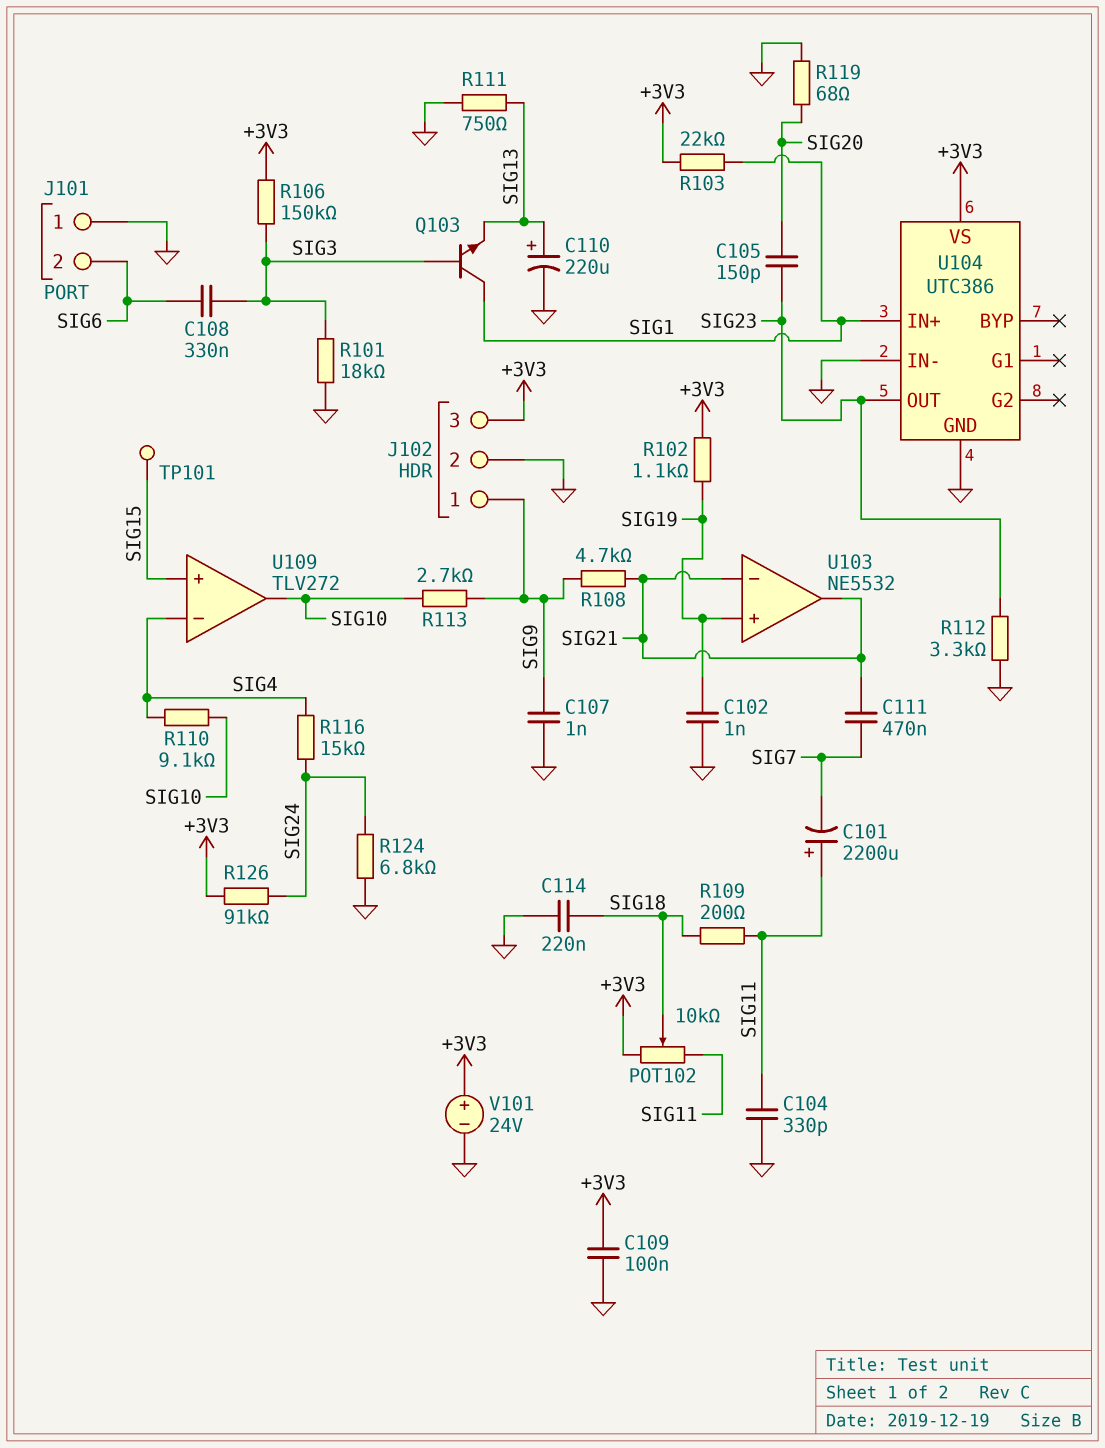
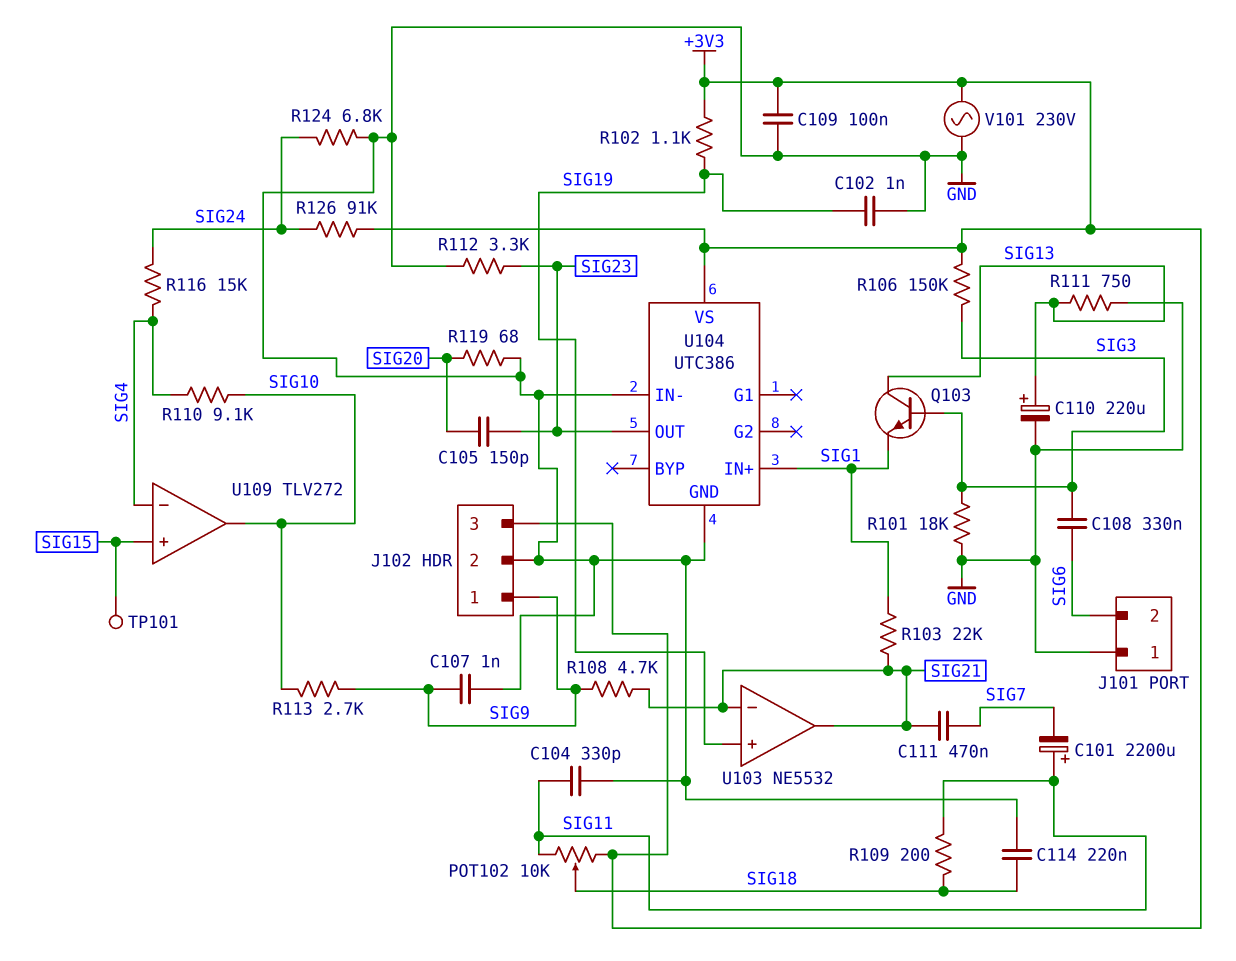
Q103: NPN (B SIG3, C SIG1, E SIG13) -> NPN (B SIG3, C SIG13, E SIG1)
R103: 22k (+3V3, SIG1) -> 22k (SIG1, SIG21)
V101: 24V (plus +3V3, minus GND) -> AC 230V (+3V3, GND)

